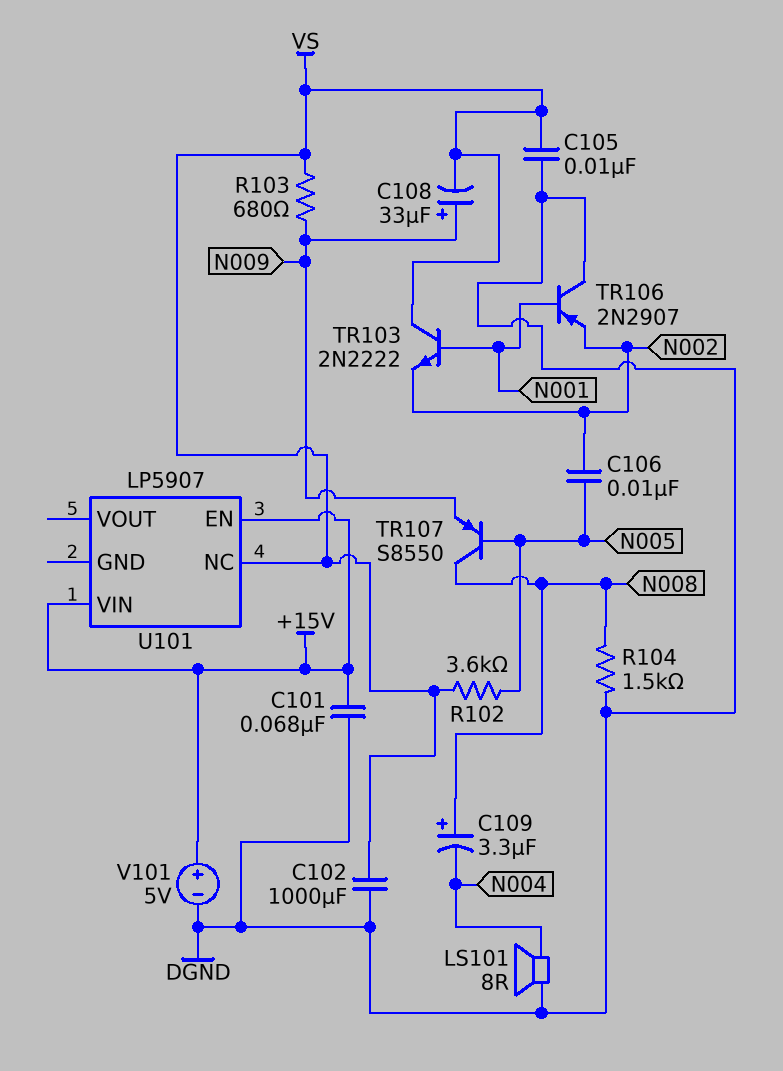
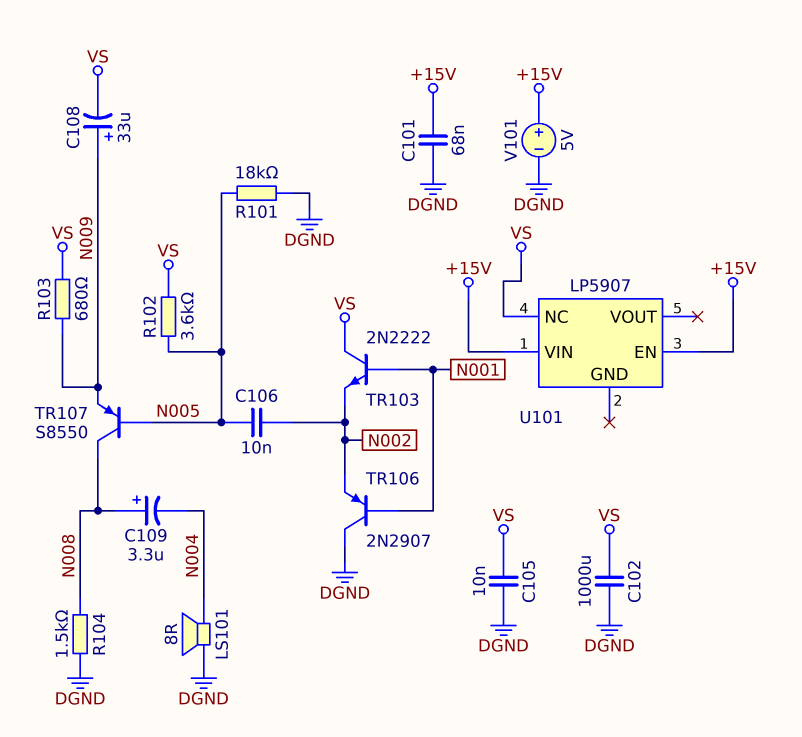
R101: none -> 18k (DGND, N005)

